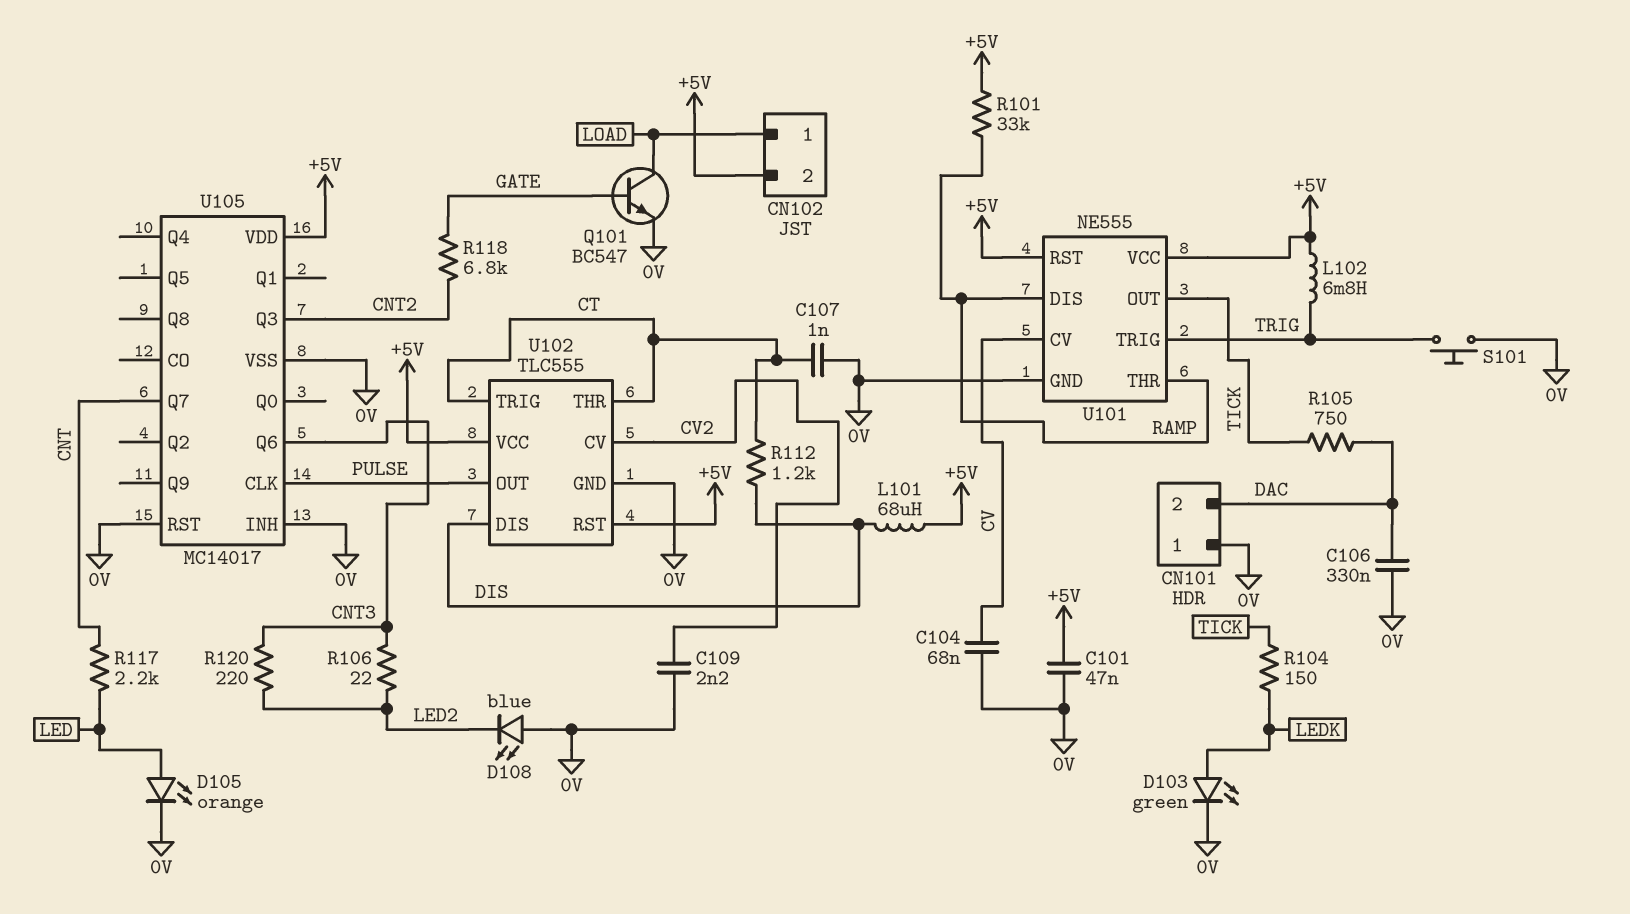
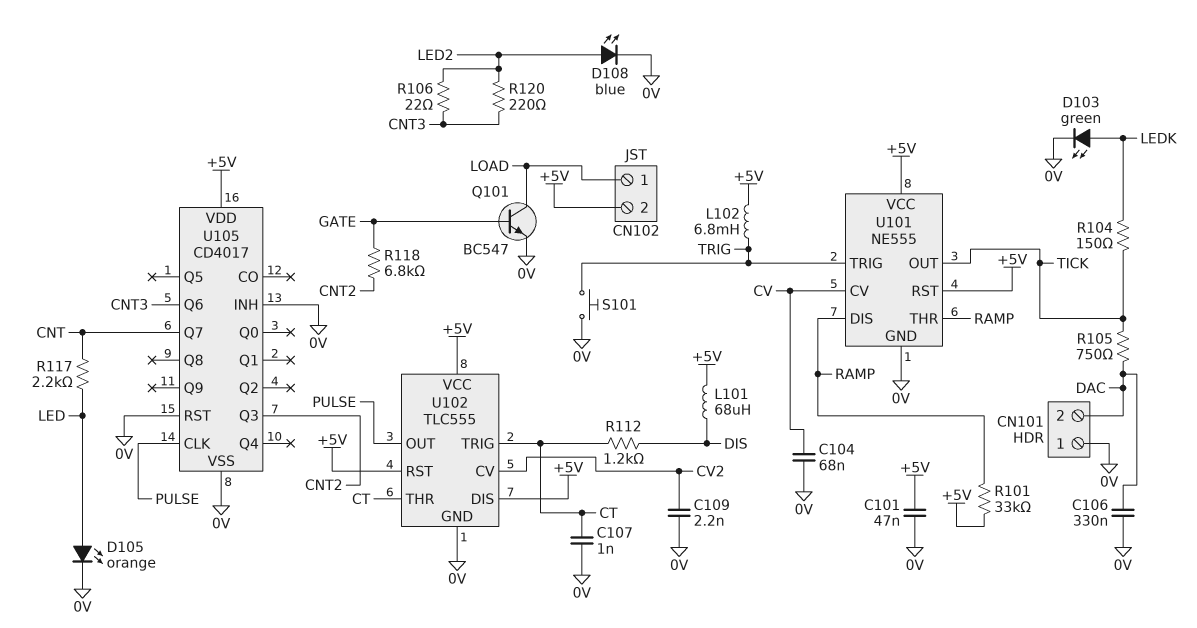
D108: LED blue (A 0V, K LED2) -> LED blue (A LED2, K 0V)
U102 pin DIS: DIS -> +5V
U105: MC14017 -> CD4017

